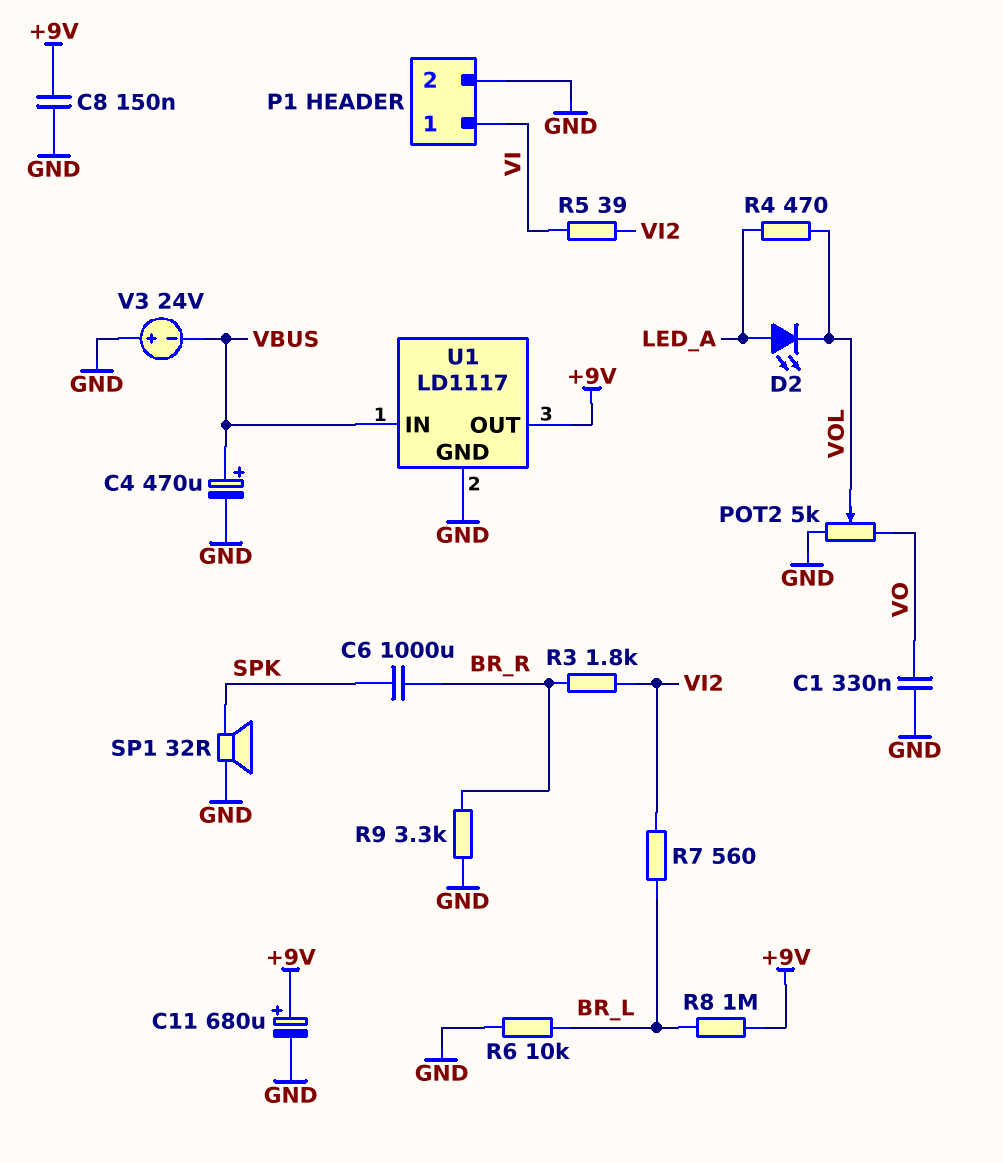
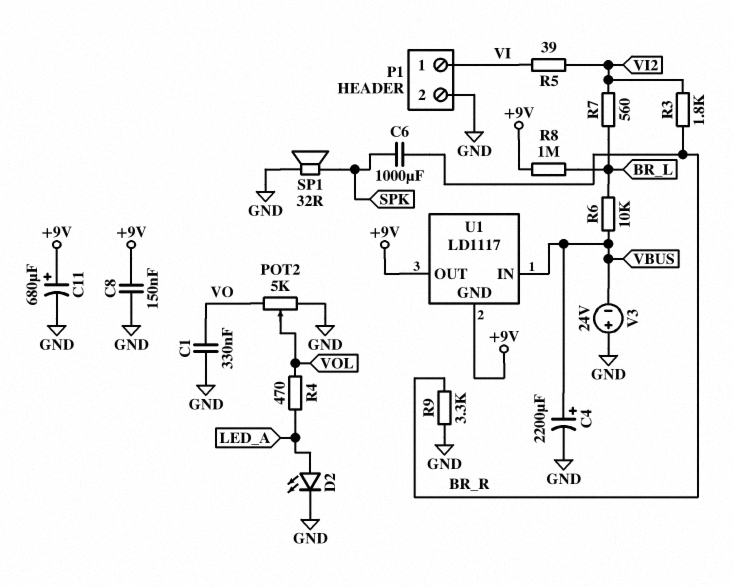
C4: 470uF (plus VBUS, minus GND) -> 2200uF (plus VBUS, minus GND)
D2: LED (A LED_A, K VOL) -> LED (A LED_A, K GND)
R6: 10k (BR_L, GND) -> 10k (BR_L, VBUS)
U1 pin GND: GND -> +9V

